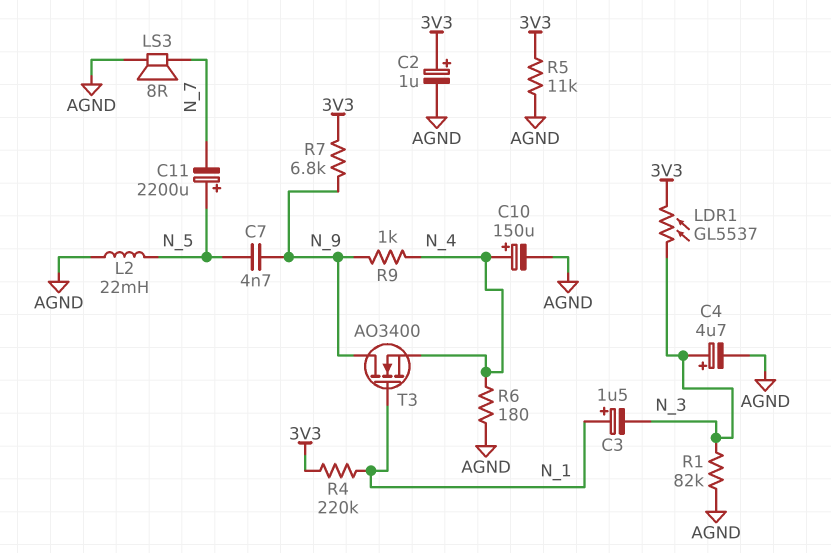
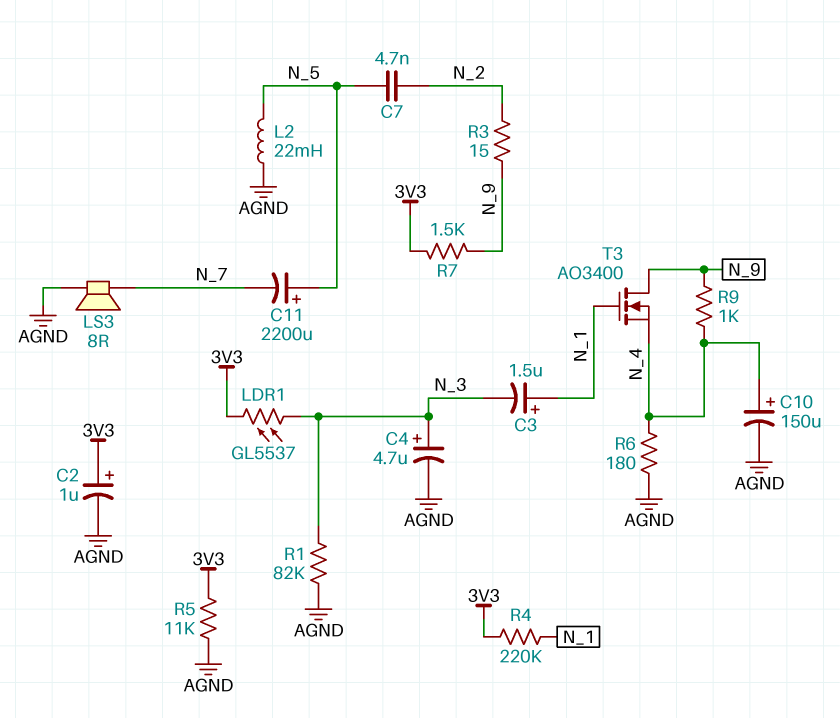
C7: 4.7nF (N_5, N_9) -> 4.7nF (N_2, N_5)
R3: none -> 15 (N_2, N_9)
R7: 6.8k (3V3, N_9) -> 1.5k (3V3, N_9)

